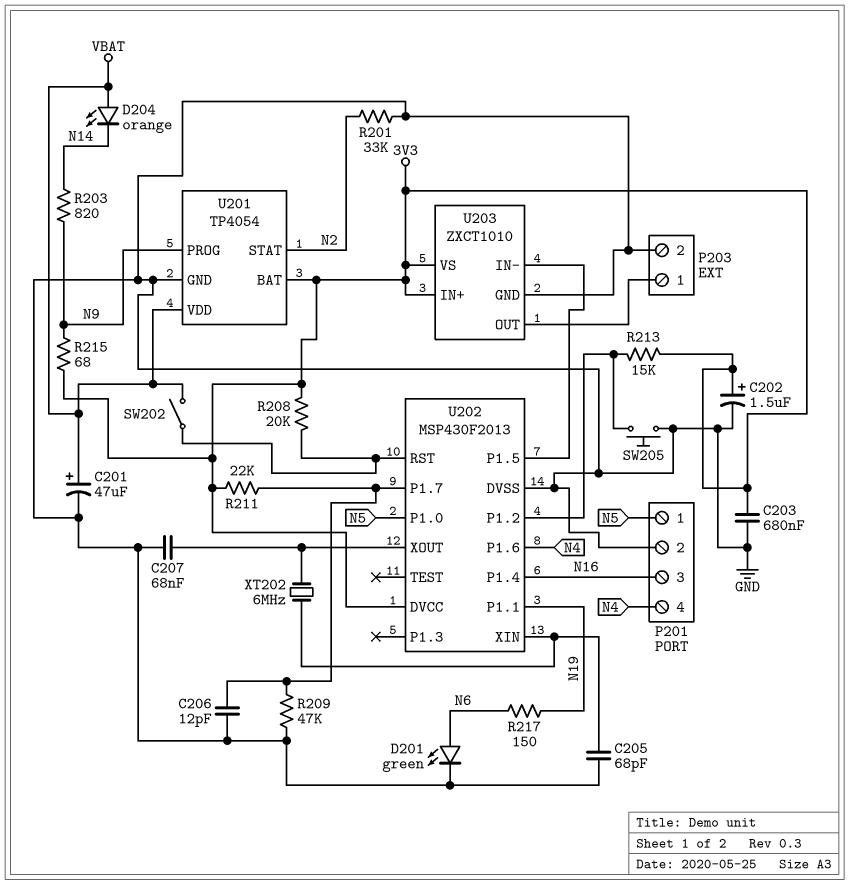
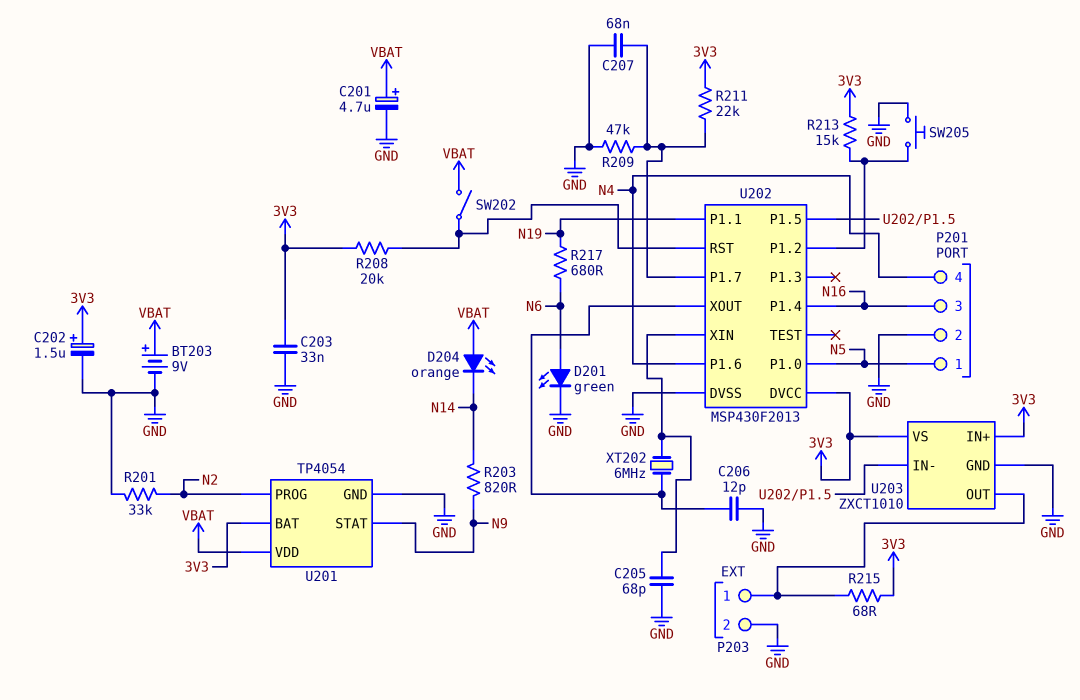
BT203: none -> 9V (plus VBAT, minus GND)
C201: 47uF (plus VBAT, minus GND) -> 4.7uF (plus VBAT, minus GND)
C203: 680nF (3V3, GND) -> 33nF (3V3, GND)
C206: 12pF (GND, U202/P1.7) -> 12pF (GND, U202/XOUT)
C207: 68nF (GND, U202/XOUT) -> 68nF (GND, U202/P1.7)
R215: 68 (3V3, N9) -> 68 (3V3, P203/1)
R217: 150 (N6, N19) -> 680 (N6, N19)
U201 pin PROG: N9 -> N2
U201 pin STAT: N2 -> N9

